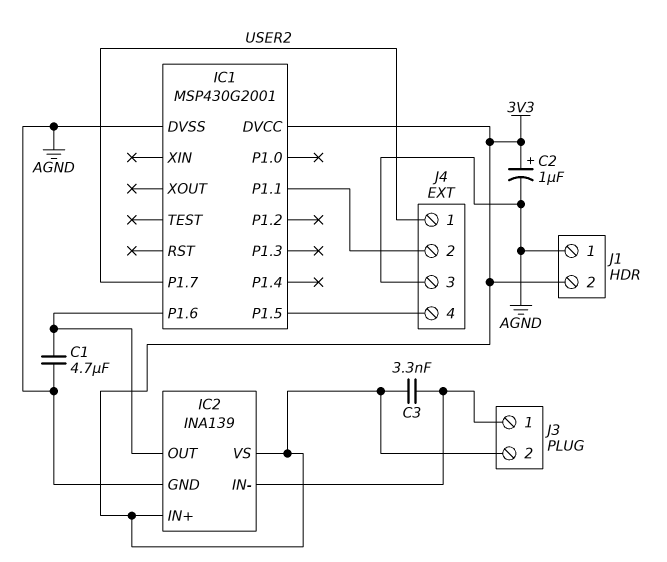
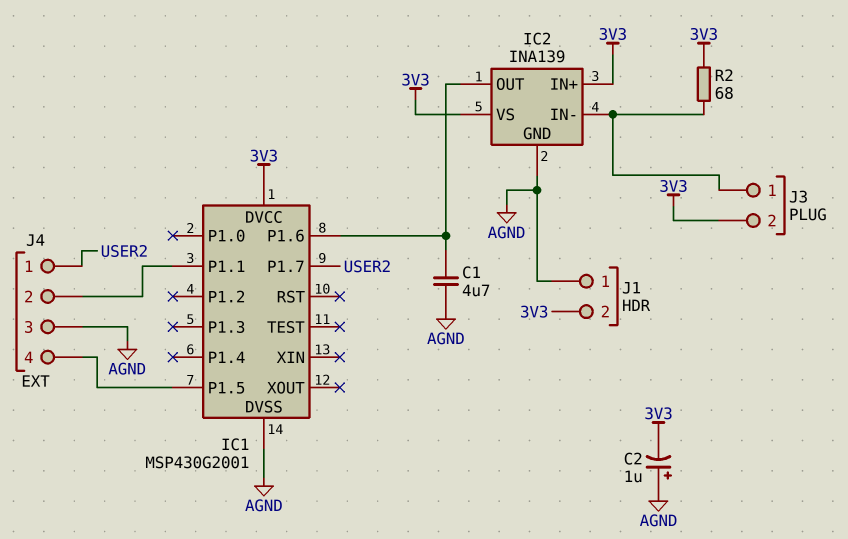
C2: 1uF (plus 3V3, minus AGND) -> 1uF (plus AGND, minus 3V3)
C3: 3.3nF (3V3, IC2/IN-) -> none
R2: none -> 68 (3V3, IC2/IN-)

